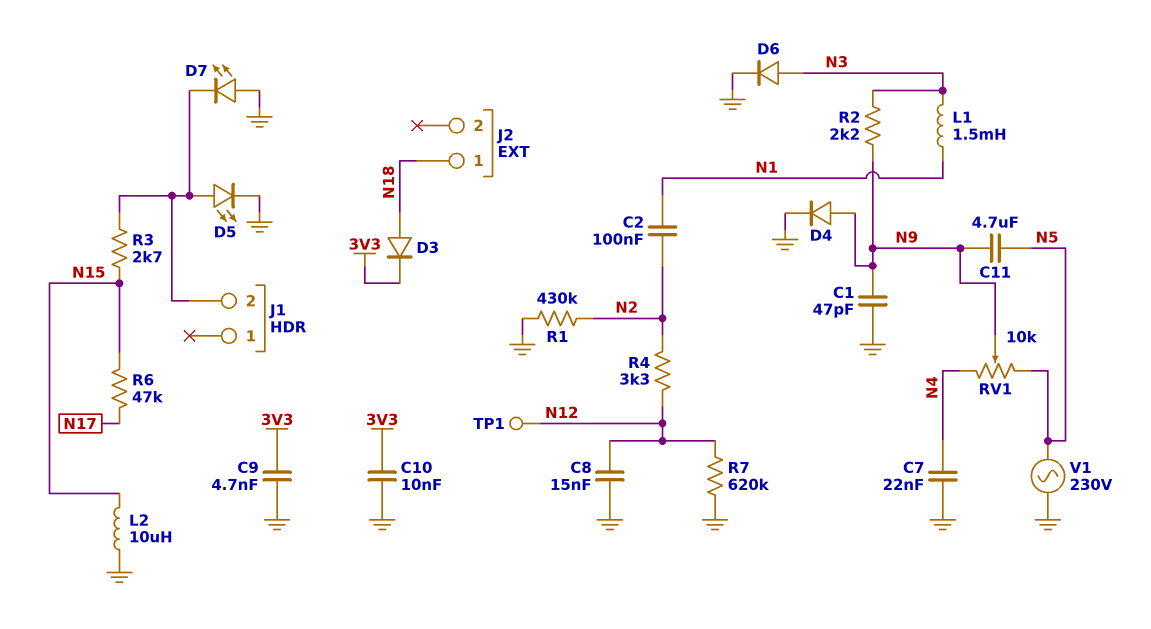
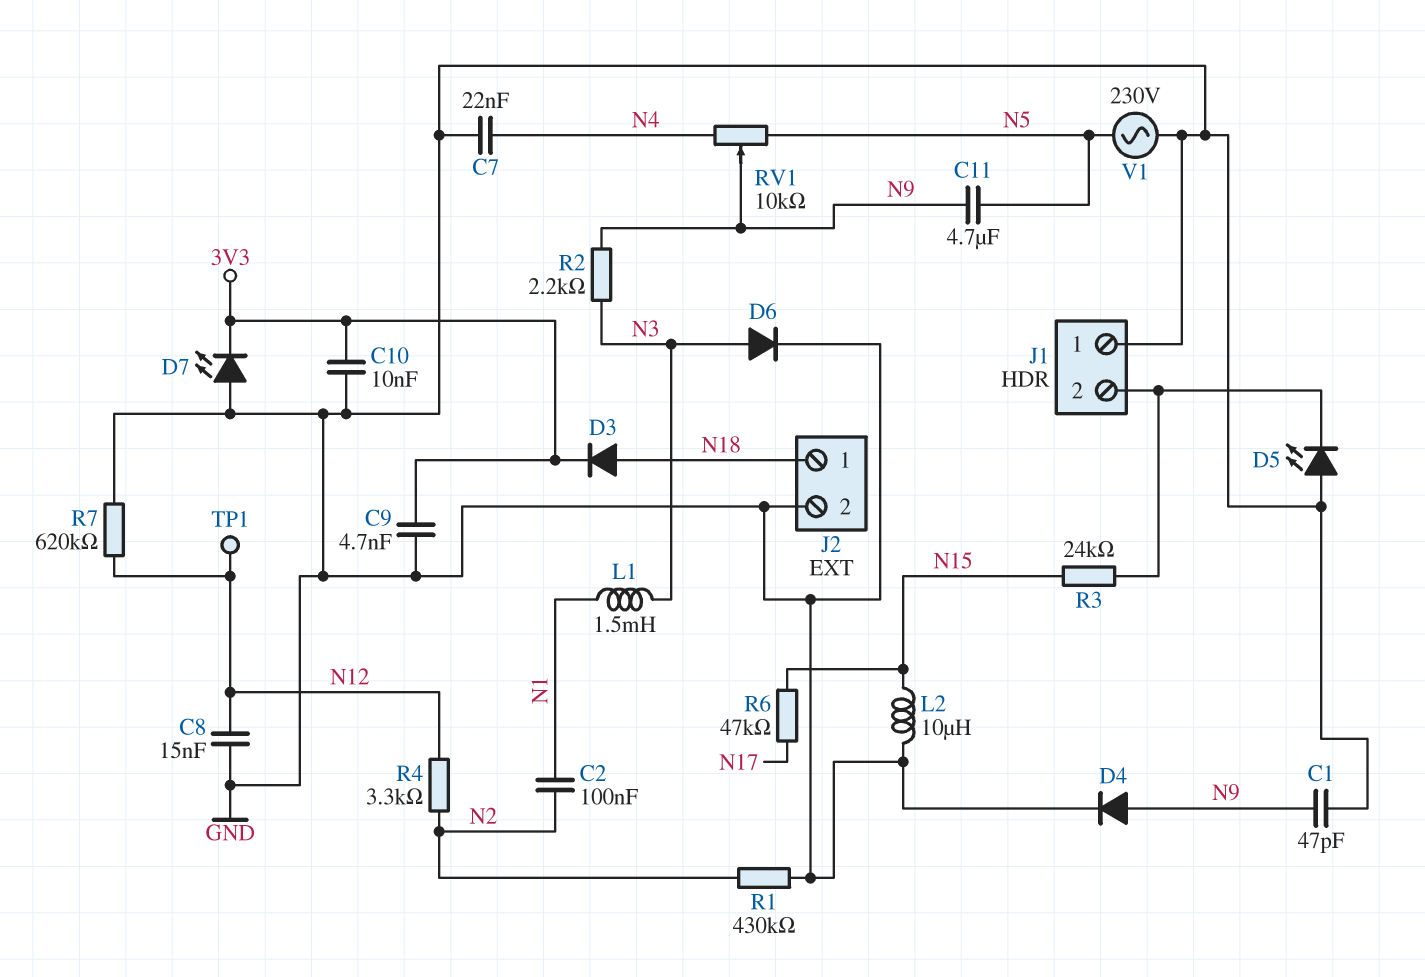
D5: LED (A J1/2, K GND) -> LED (A GND, K J1/2)
D7: LED (A GND, K J1/2) -> LED (A GND, K 3V3)
J1 pin 1: none -> GND
J2 pin 2: none -> GND
R3: 2.7k (J1/2, N15) -> 24k (J1/2, N15)

